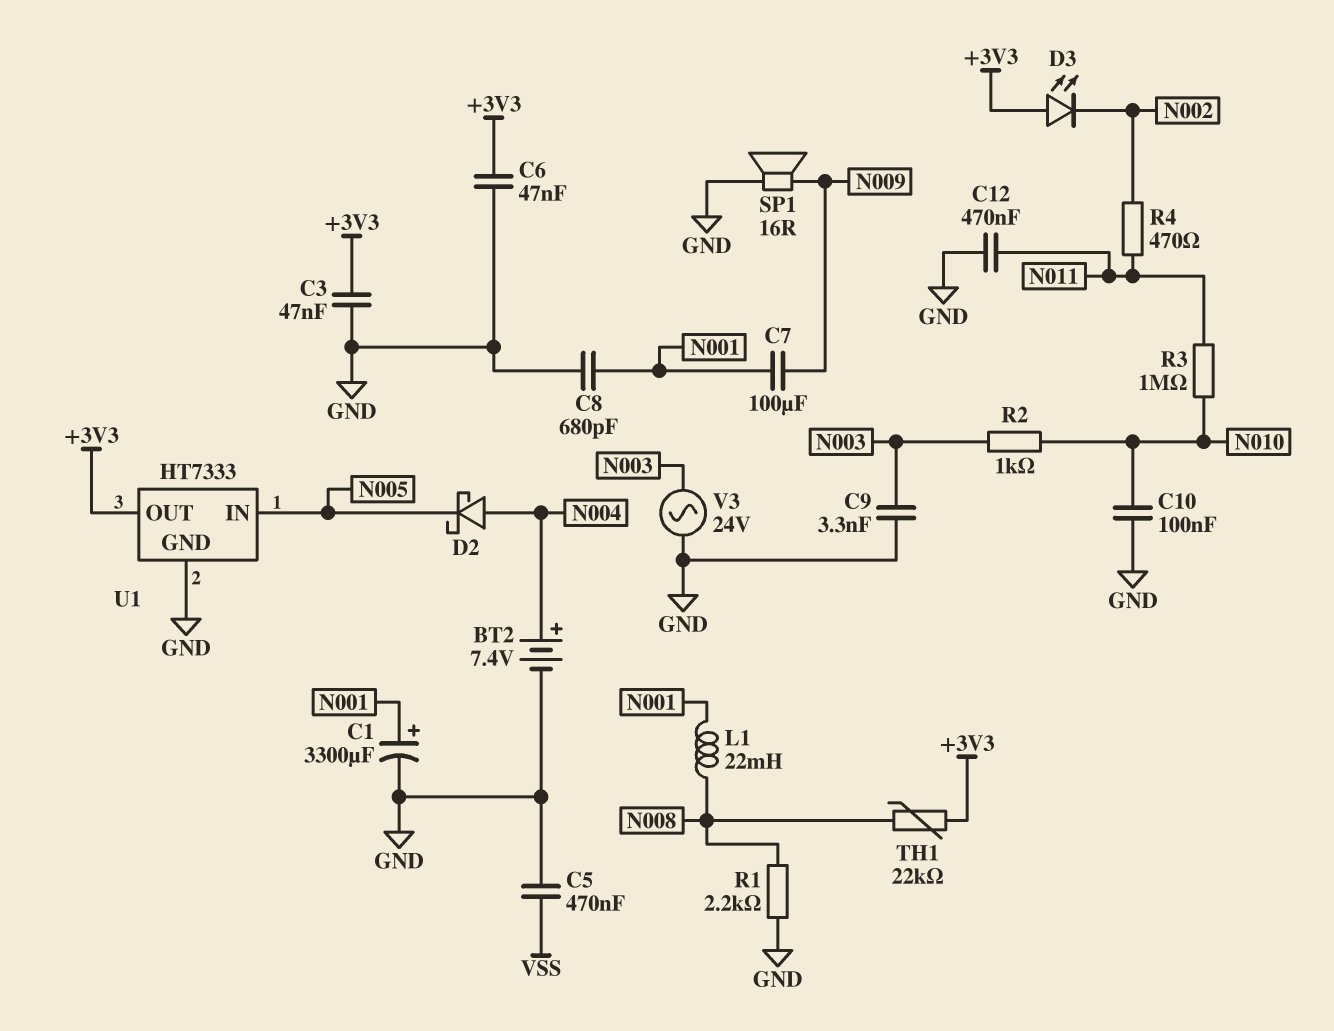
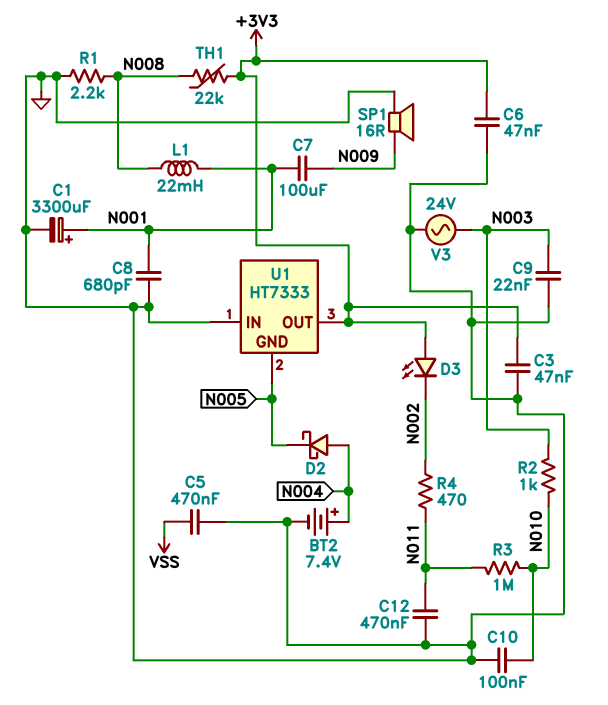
C9: 3.3nF (GND, N003) -> 22nF (GND, N003)
U1 pin GND: GND -> N005
U1 pin IN: N005 -> GND

